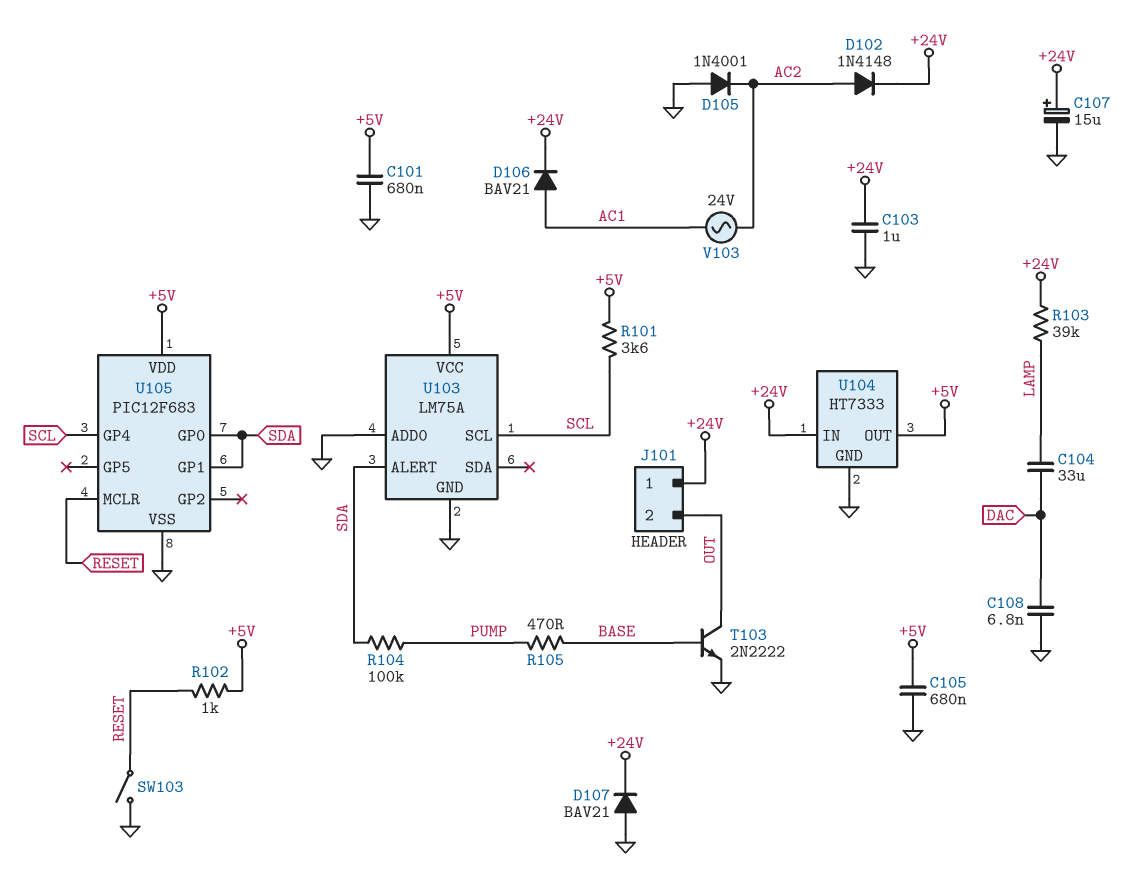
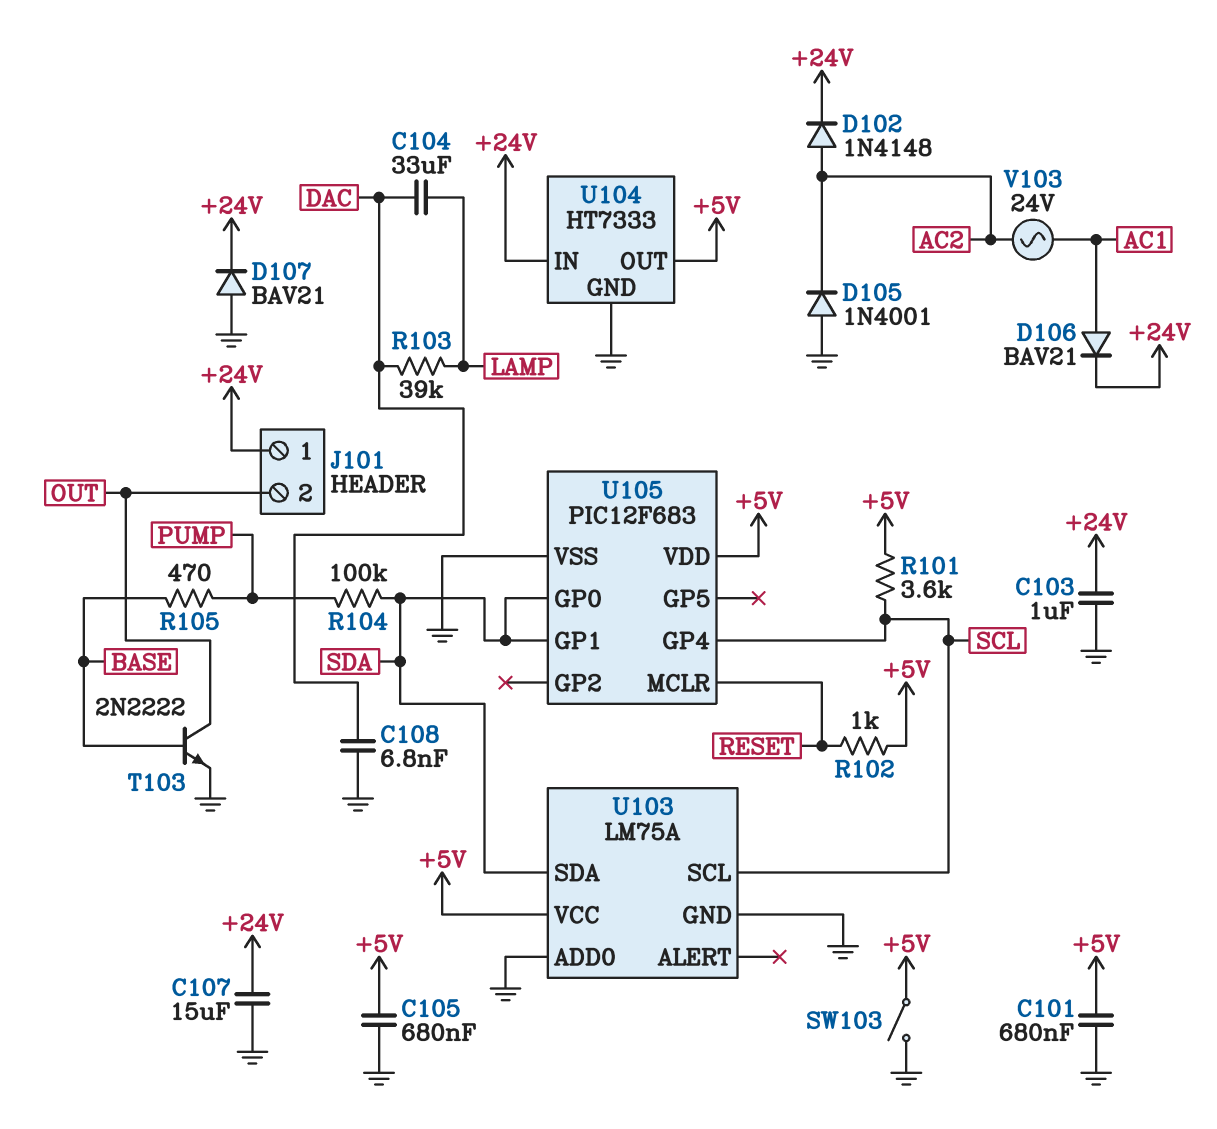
C107: 15uF (plus +24V, minus GND) -> 15uF (+24V, GND)
R103: 39k (+24V, LAMP) -> 39k (DAC, LAMP)
SW103: switch (GND, RESET) -> switch (+5V, GND)
U103 pin ALERT: SDA -> none
U103 pin SDA: none -> SDA

